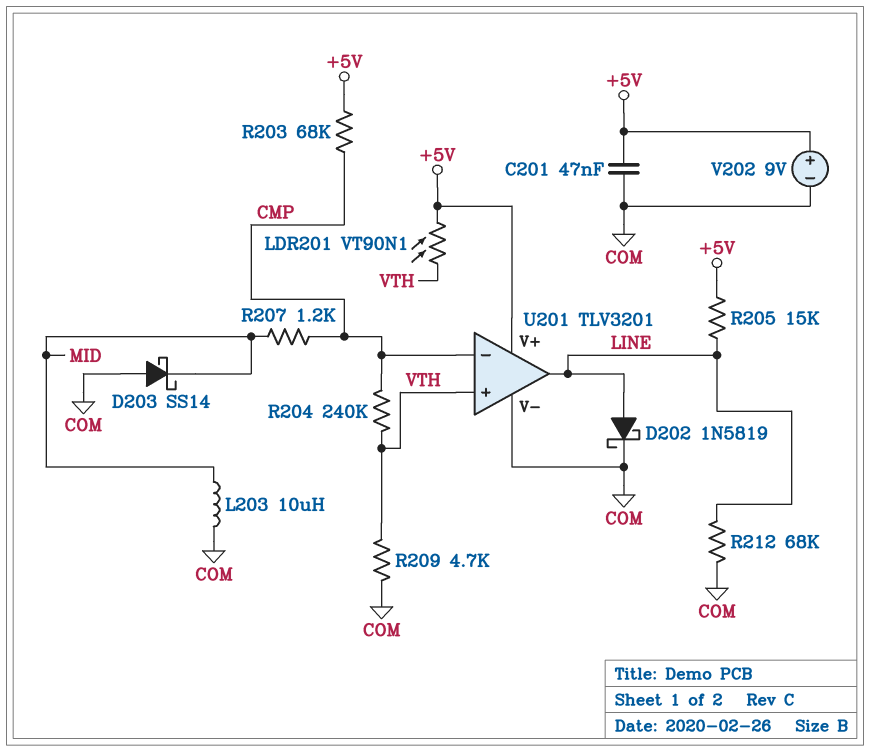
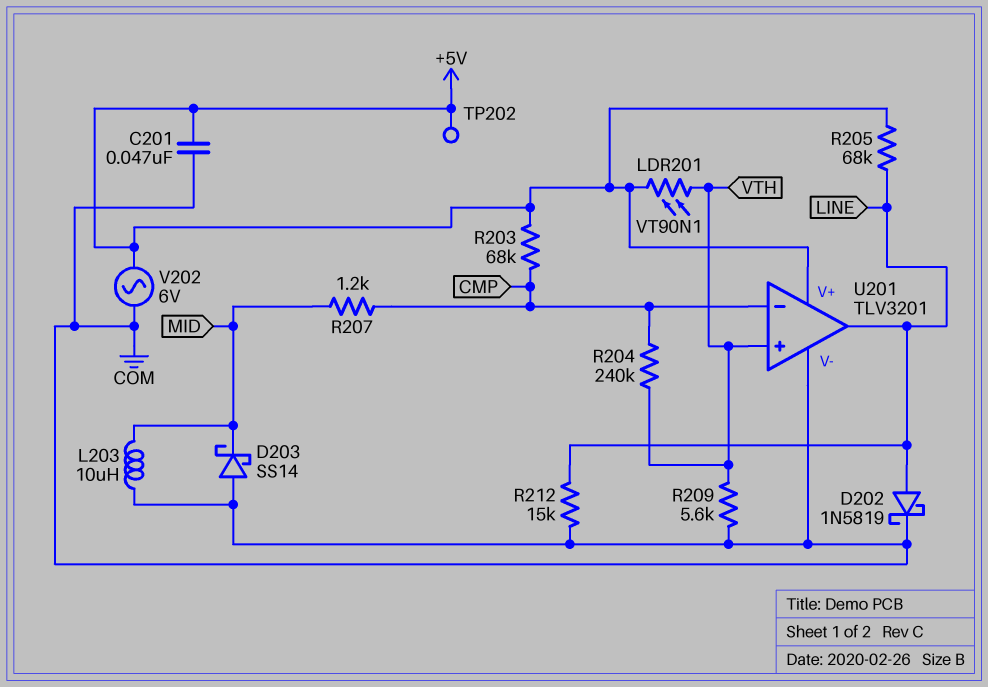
R205: 15k (+5V, LINE) -> 68k (+5V, LINE)
R209: 4.7k (COM, VTH) -> 5.6k (COM, VTH)
R212: 68k (COM, LINE) -> 15k (COM, LINE)
TP202: none -> test point (+5V)
V202: 9V (plus +5V, minus COM) -> AC 6V (+5V, COM)

